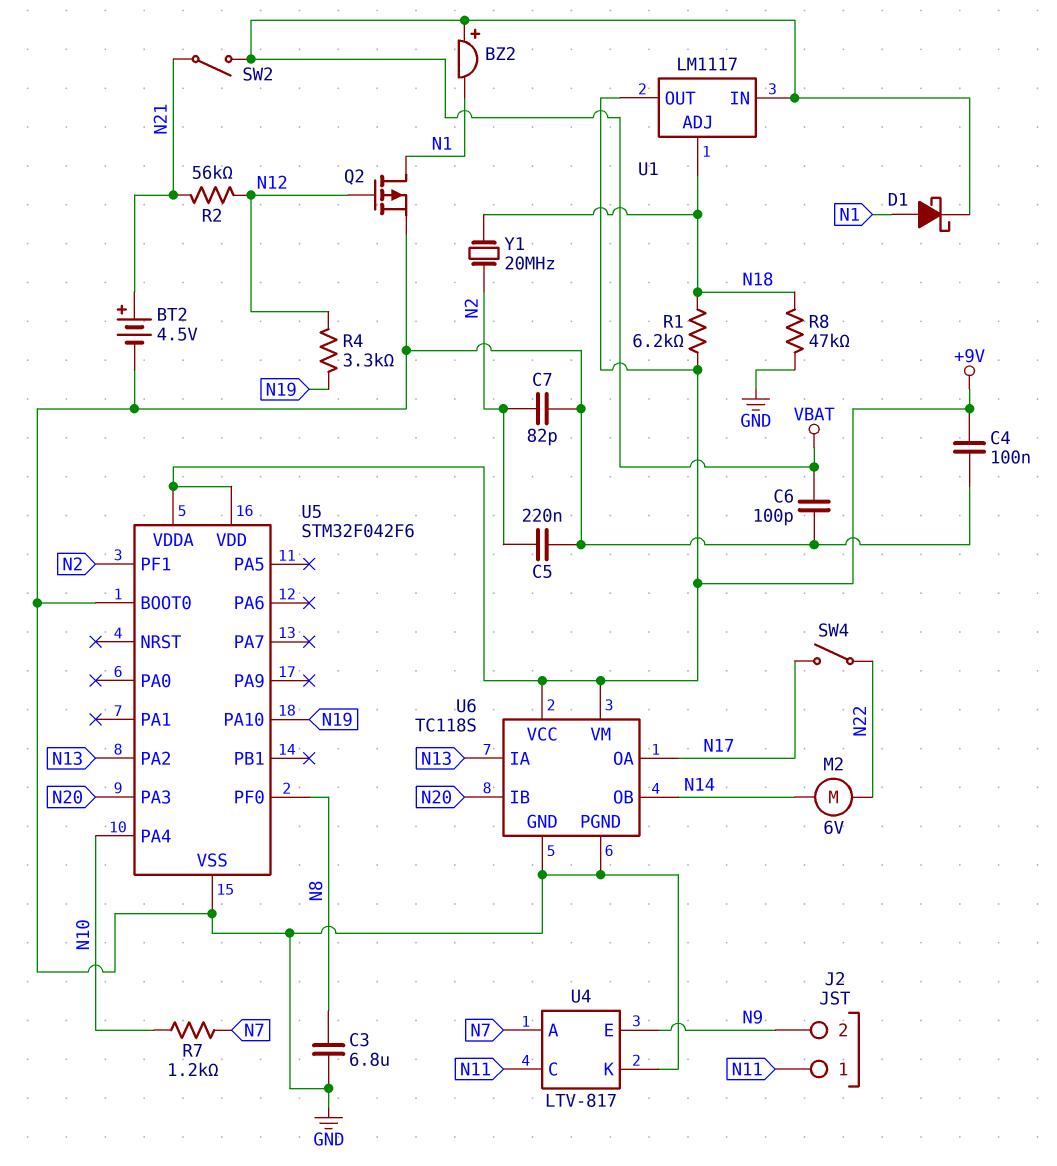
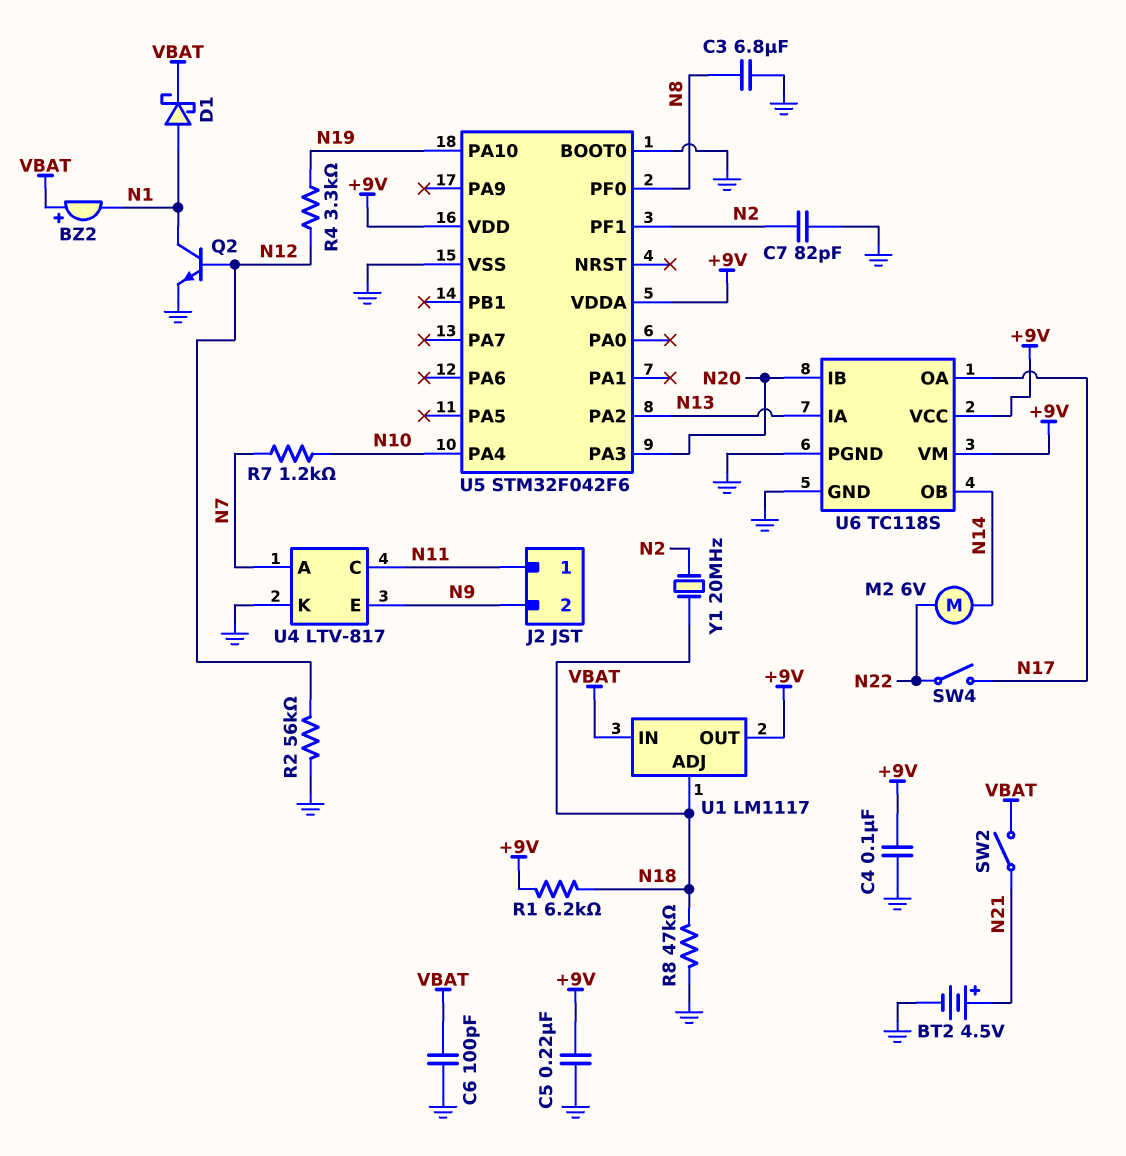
C5: 220nF (GND, N2) -> 220nF (+9V, GND)
Q2: PMOS (G N12, D N1, S GND) -> NPN (B N12, C N1, E GND)
R2: 56k (N12, N21) -> 56k (GND, N12)

